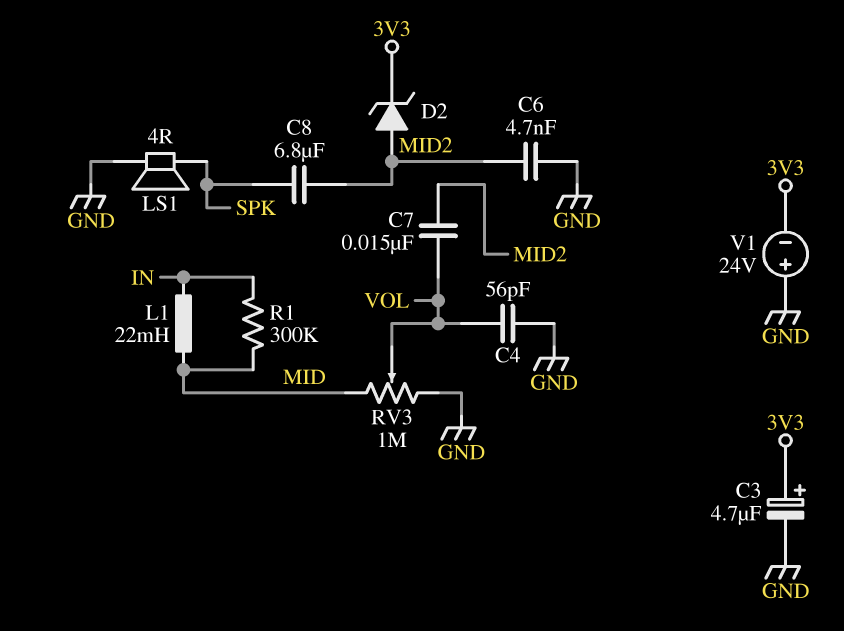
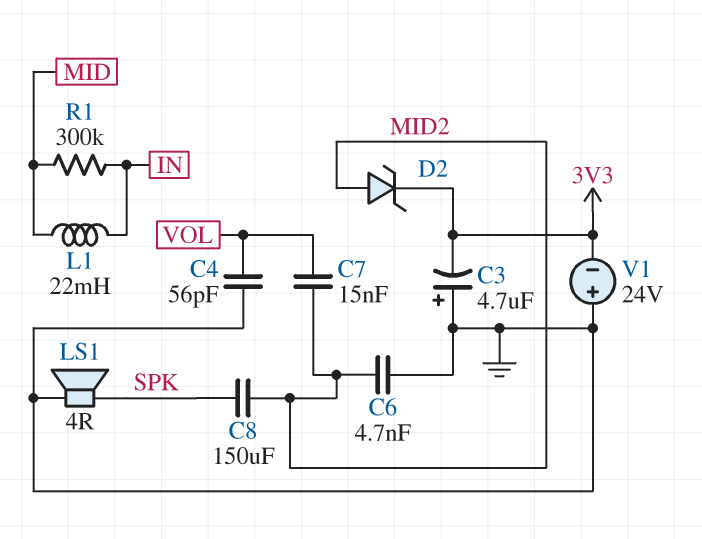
C3: 4.7uF (plus 3V3, minus GND) -> 4.7uF (plus GND, minus 3V3)
C8: 6.8uF (MID2, SPK) -> 150uF (MID2, SPK)
RV3: 1M (GND, MID, wiper VOL) -> none

